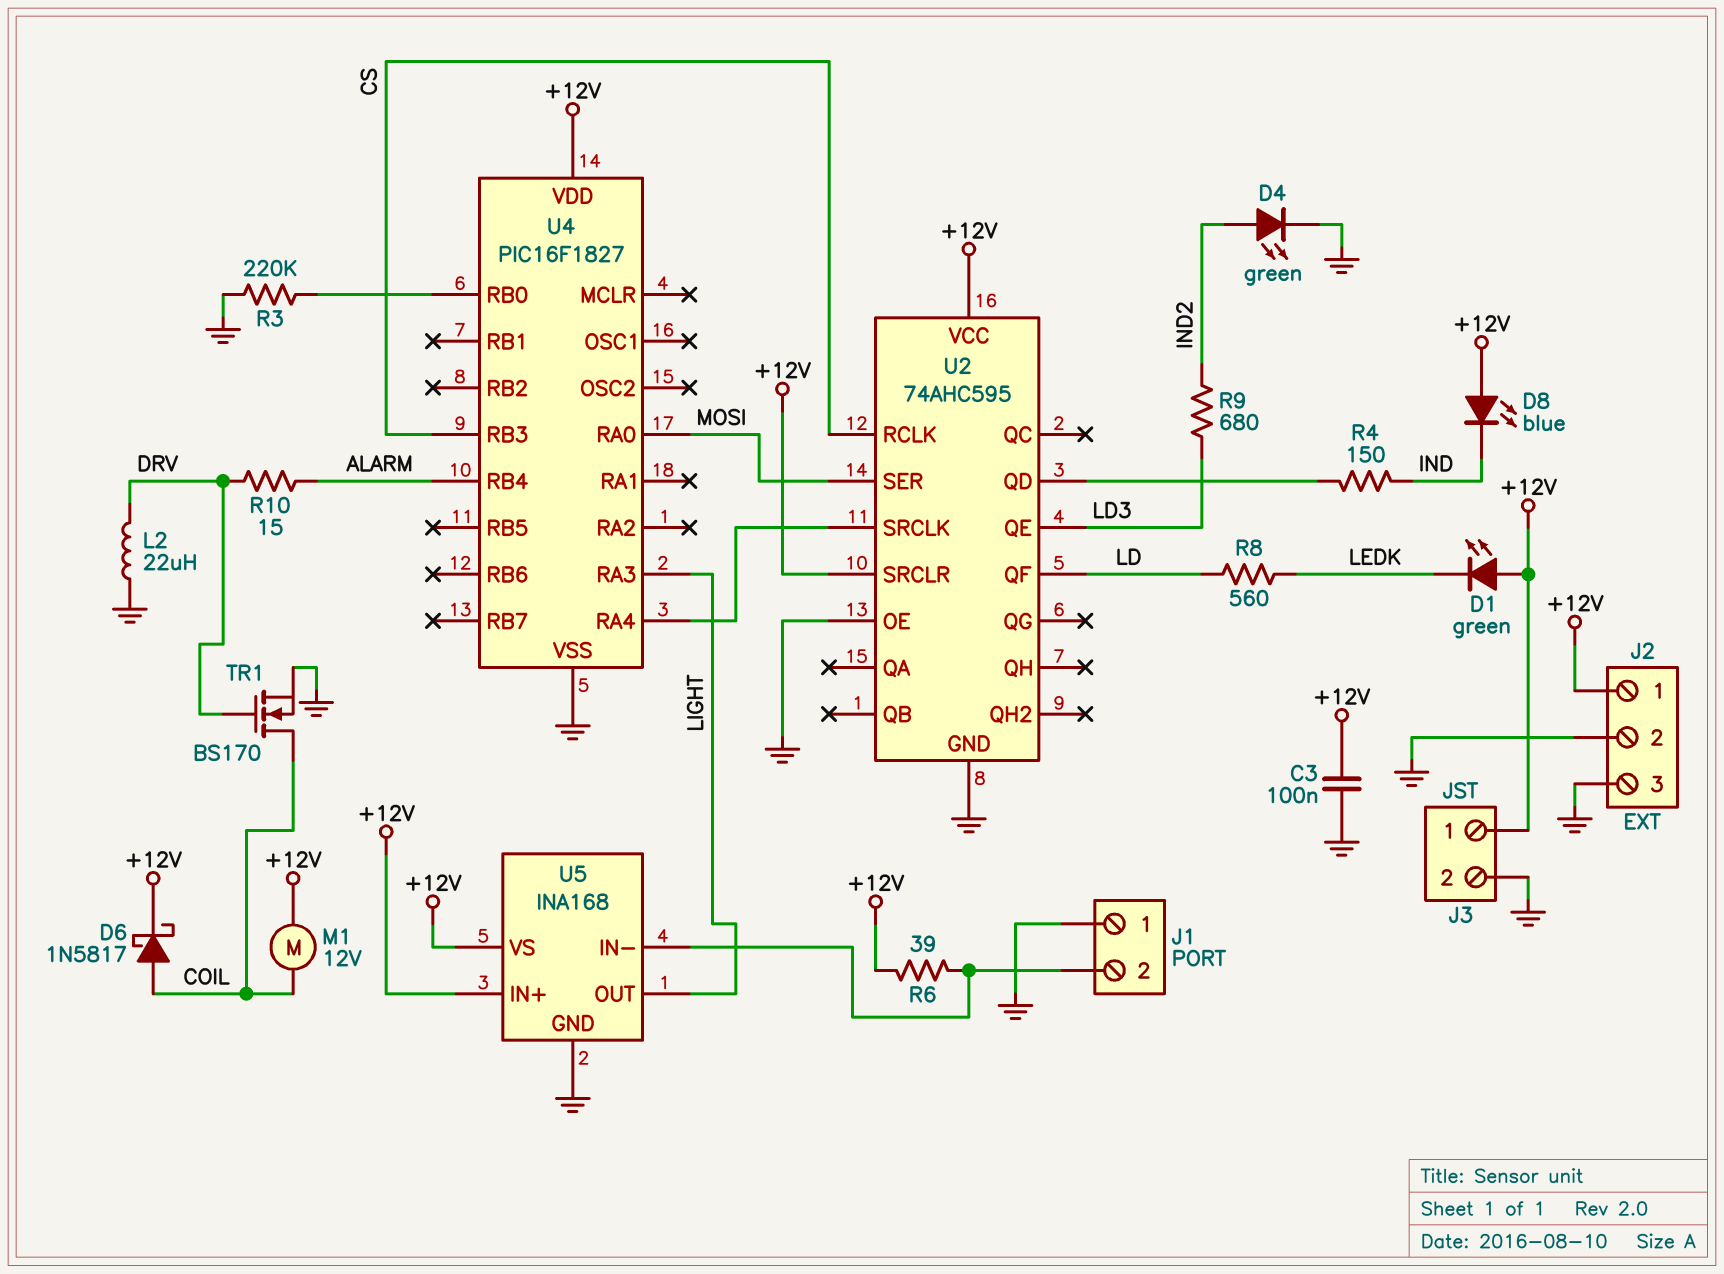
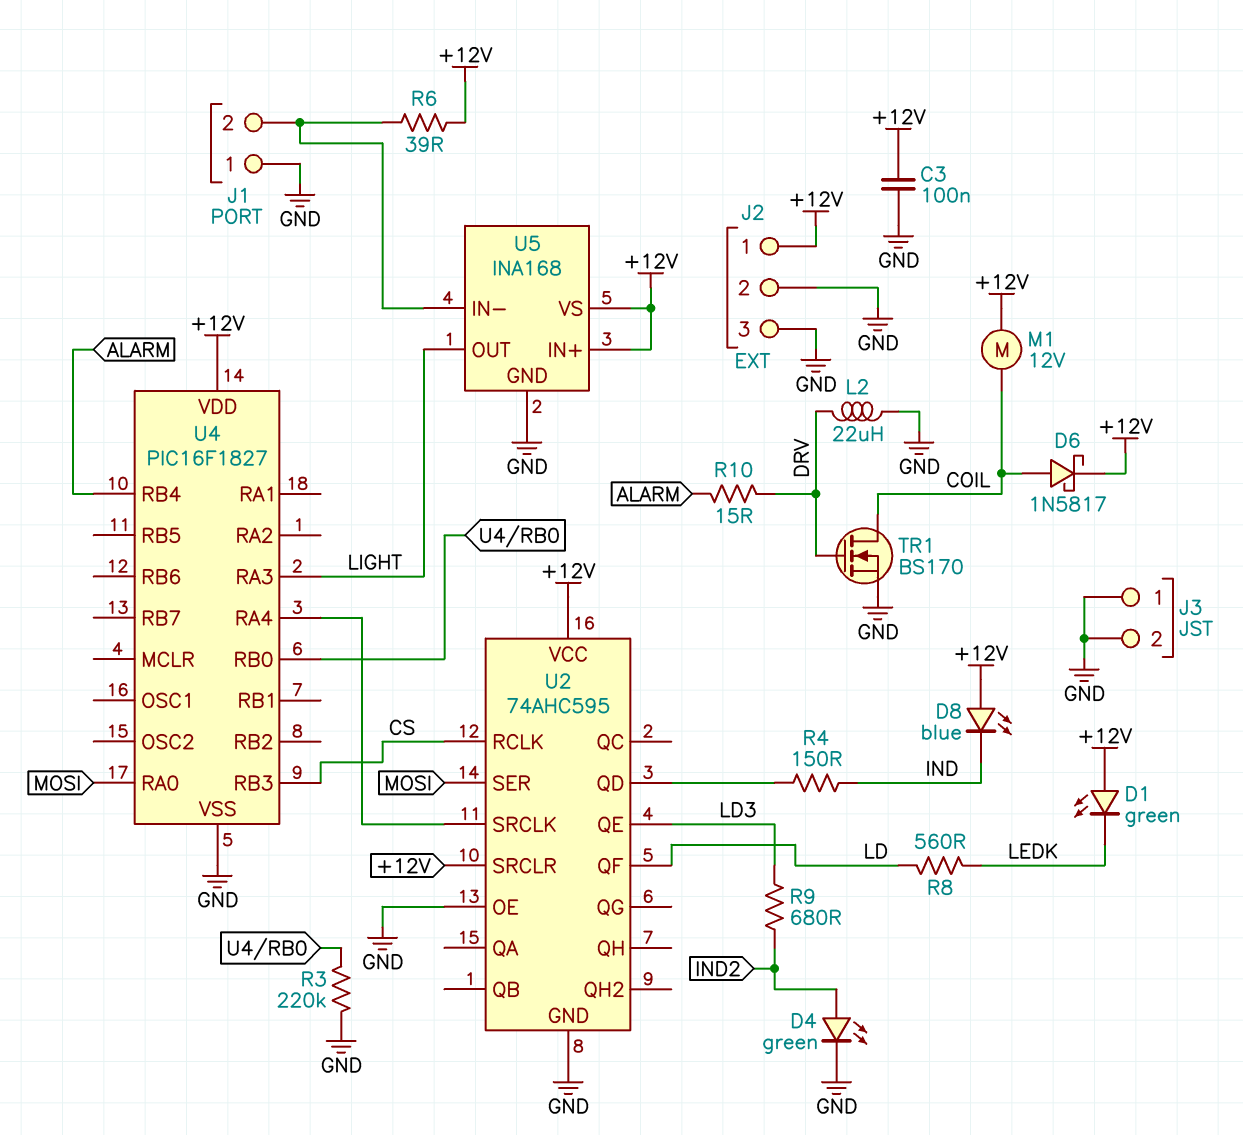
J3 pin 1: +12V -> GND

